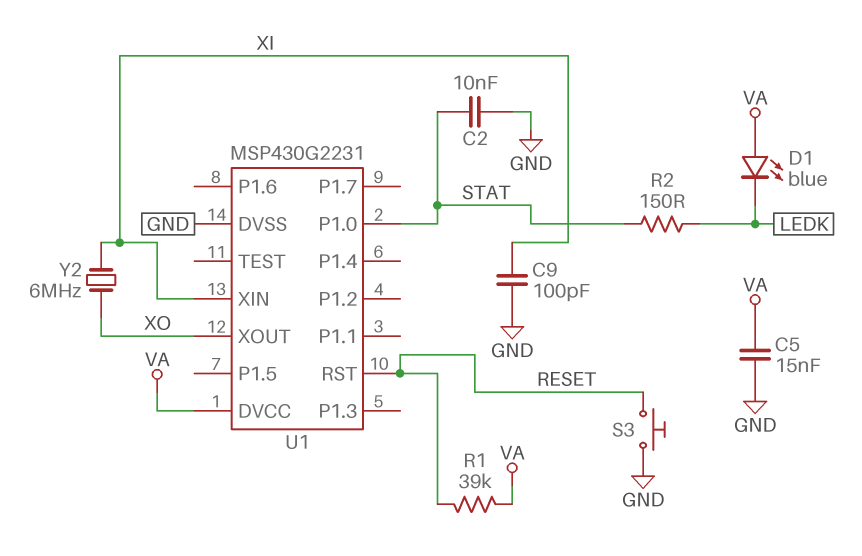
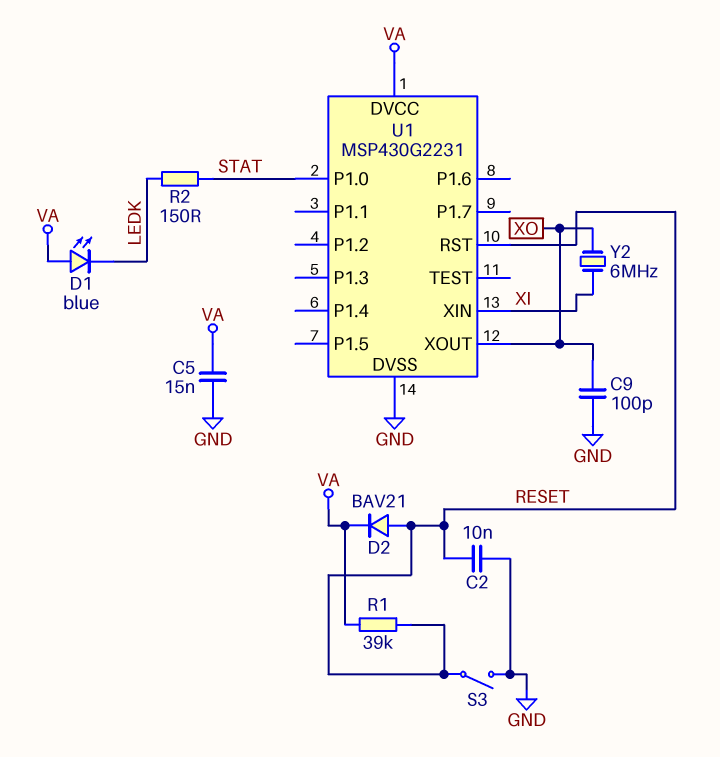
C2: 10nF (GND, STAT) -> 10nF (GND, RESET)
C9: 100pF (GND, XI) -> 100pF (GND, XO)
D2: none -> diode BAV21 (A RESET, K VA)
S3: button (GND, RESET) -> switch (GND, RESET)

